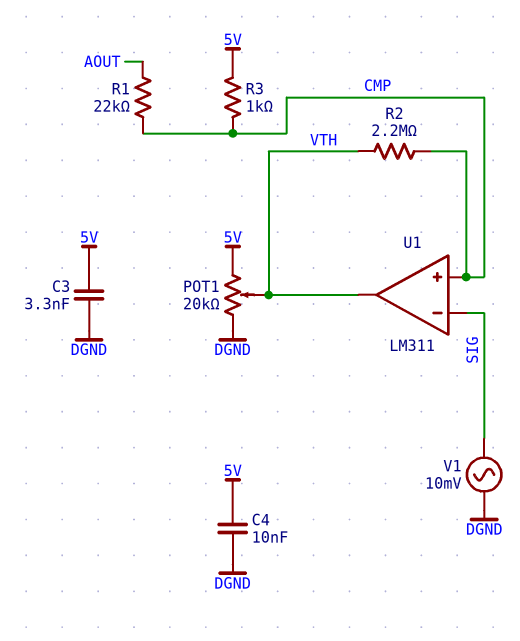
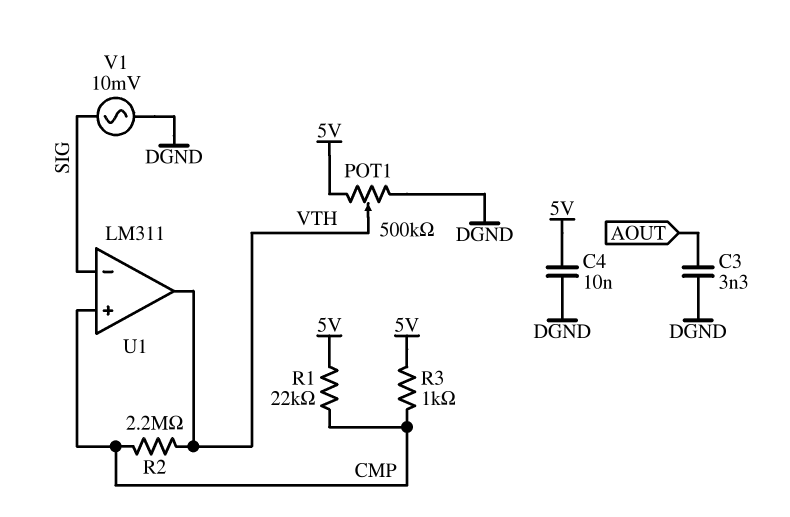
C3: 3.3nF (5V, DGND) -> 3.3nF (AOUT, DGND)
POT1: 20k (5V, DGND, wiper VTH) -> 500k (5V, DGND, wiper VTH)
R1: 22k (AOUT, CMP) -> 22k (5V, CMP)

